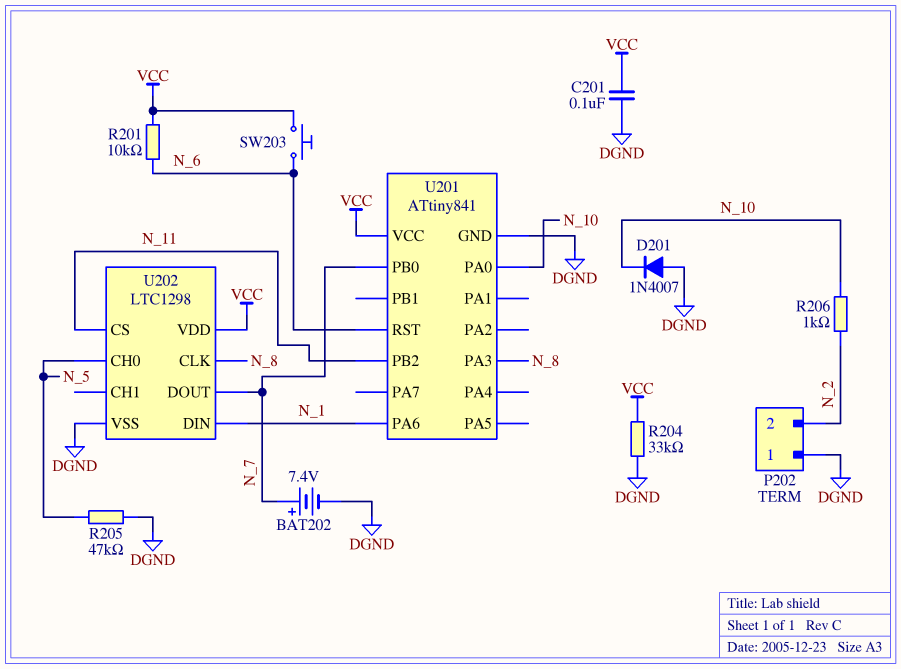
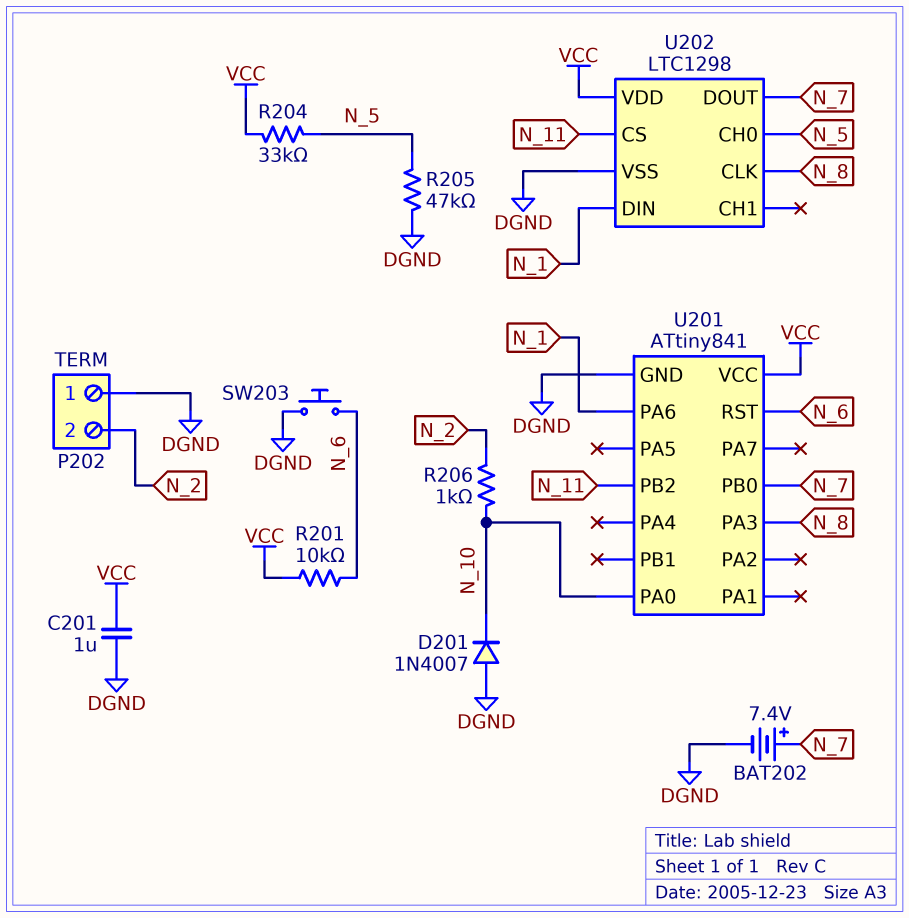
C201: 100nF (DGND, VCC) -> 1uF (DGND, VCC)
R204: 33k (DGND, VCC) -> 33k (N_5, VCC)
SW203: button (N_6, VCC) -> button (DGND, N_6)

